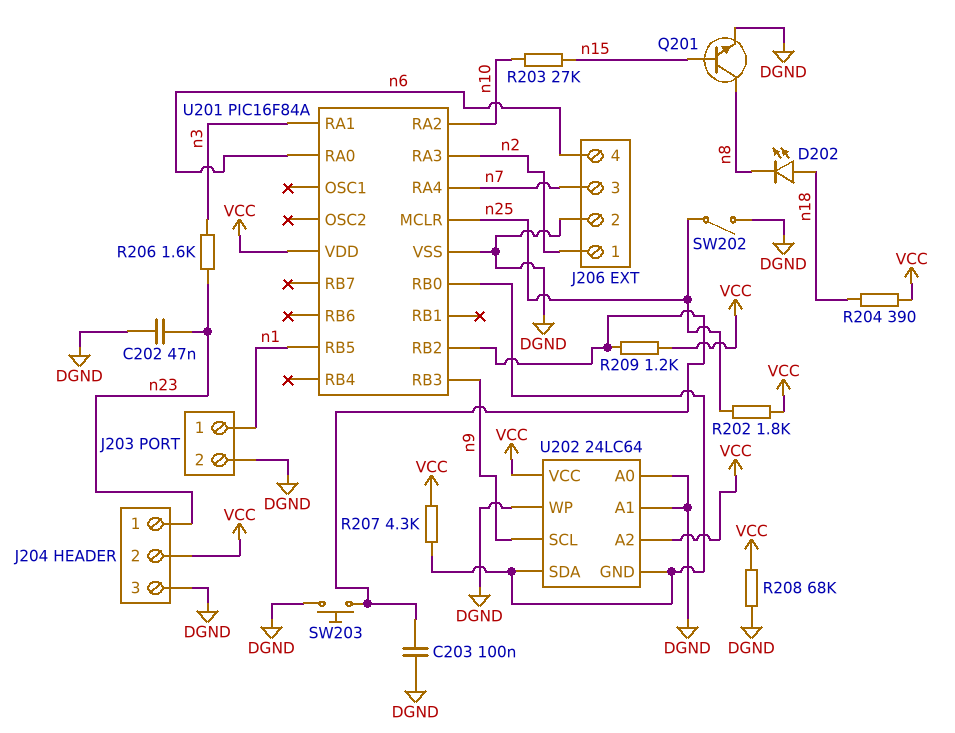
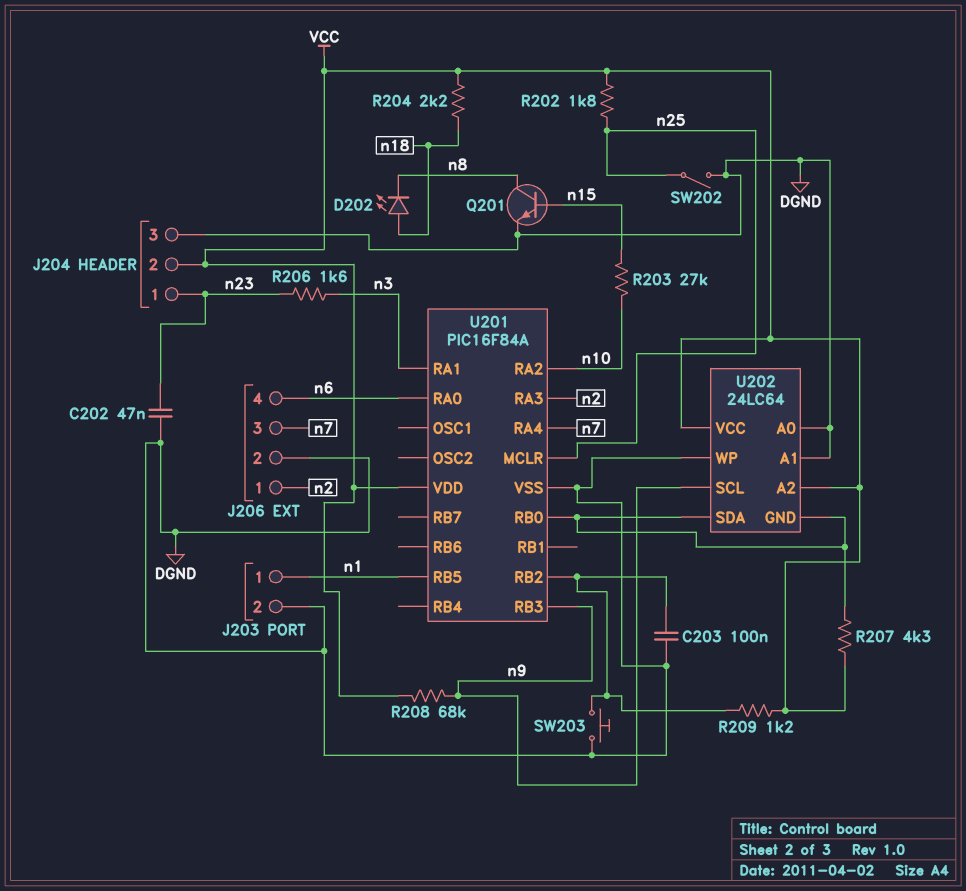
R204: 390 (VCC, n18) -> 2.2k (VCC, n18)
R208: 68k (DGND, VCC) -> 68k (VCC, n9)

